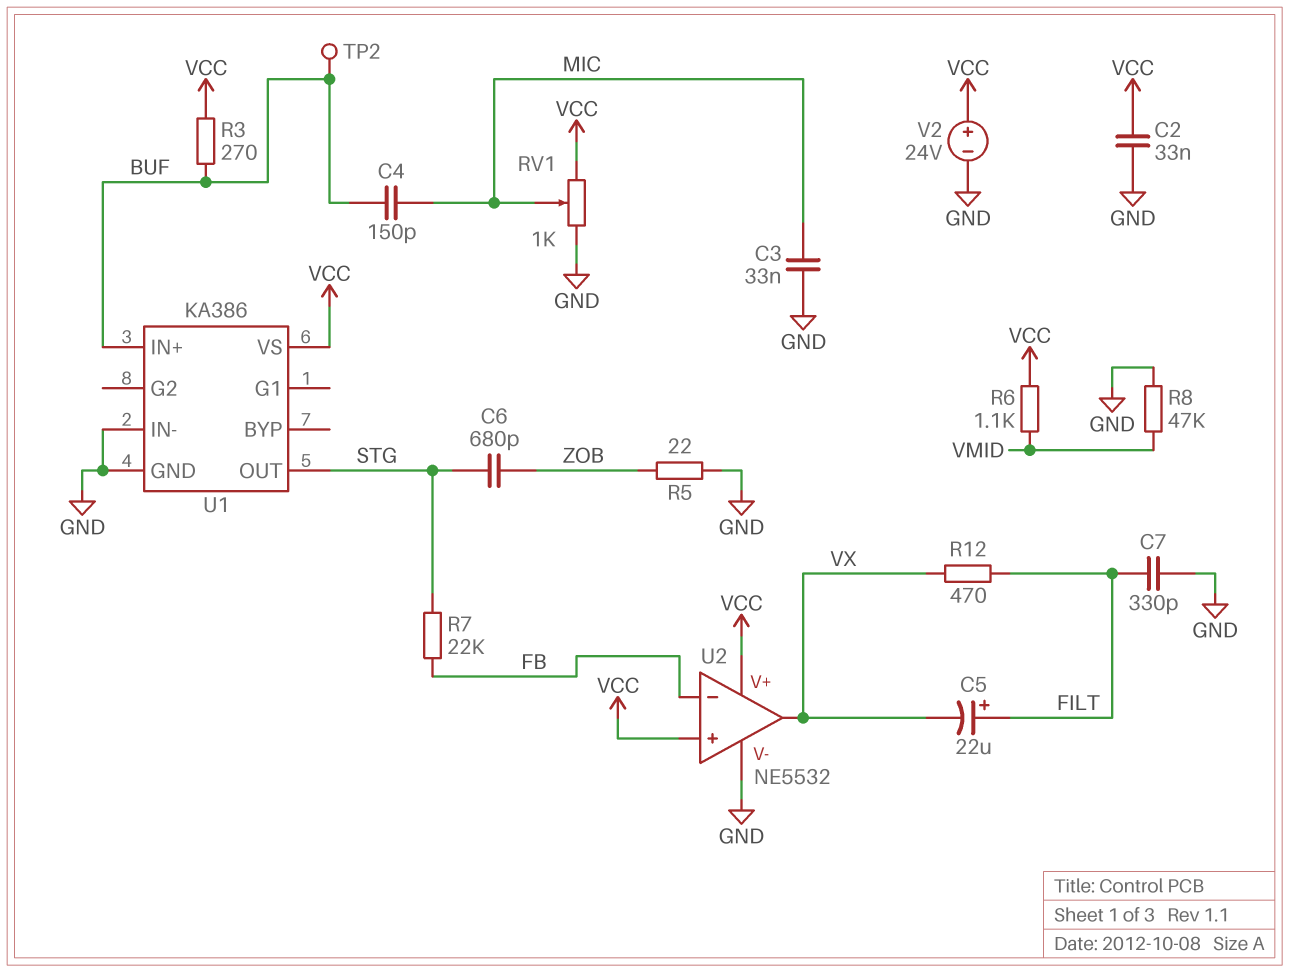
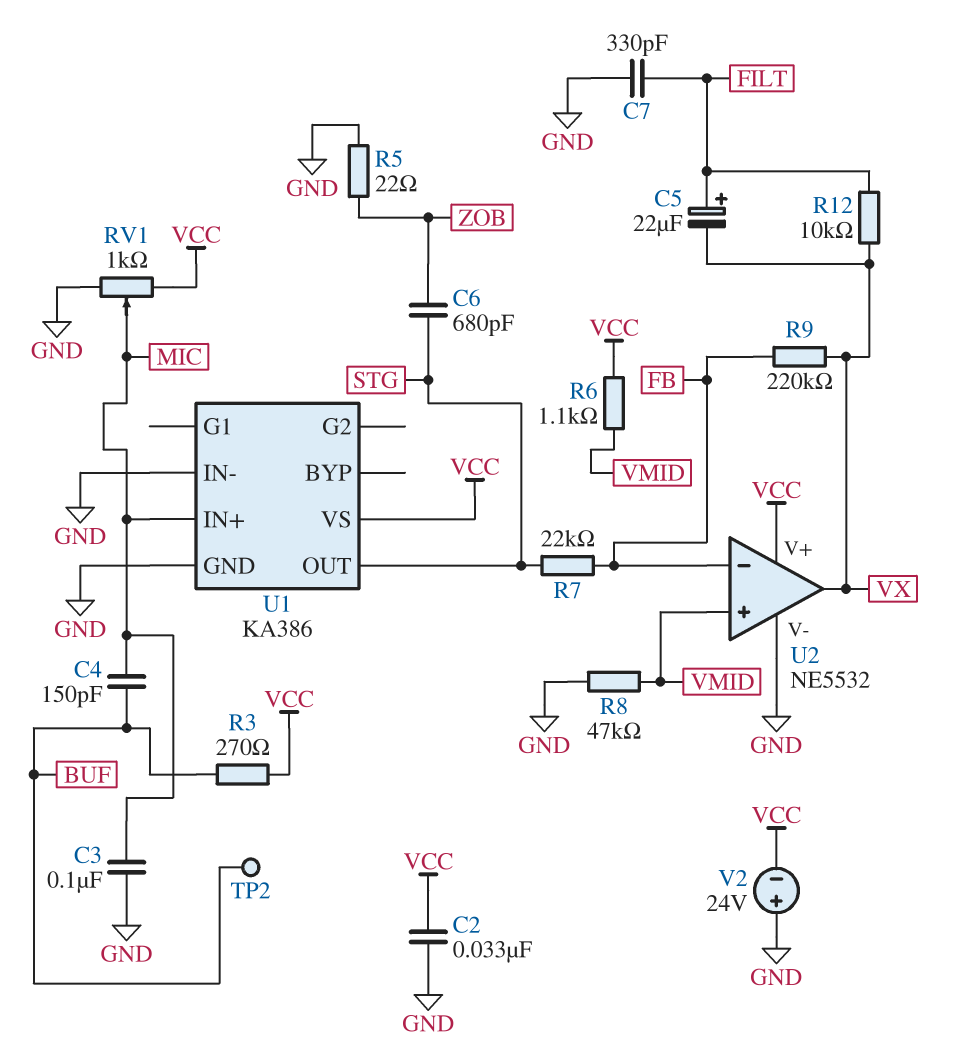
C3: 33nF (GND, MIC) -> 100nF (GND, MIC)
R9: none -> 220k (FB, VX)
R12: 470 (FILT, VX) -> 10k (FILT, VX)
U1 pin IN+: BUF -> MIC
U2 pin in+: VCC -> VMID
V2: 24V (plus VCC, minus GND) -> 24V (plus GND, minus VCC)

